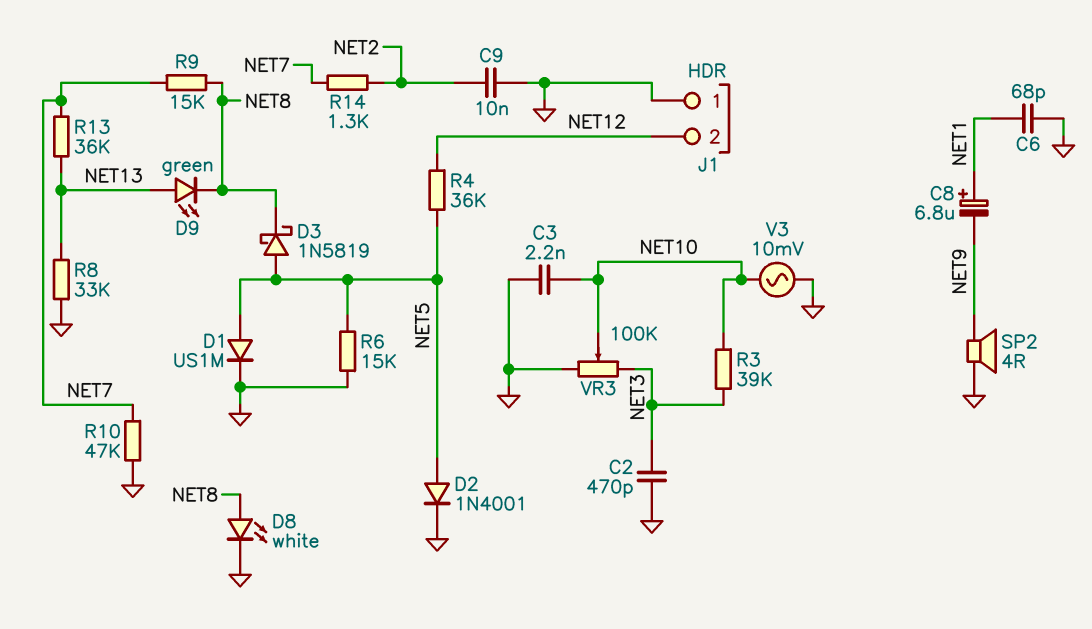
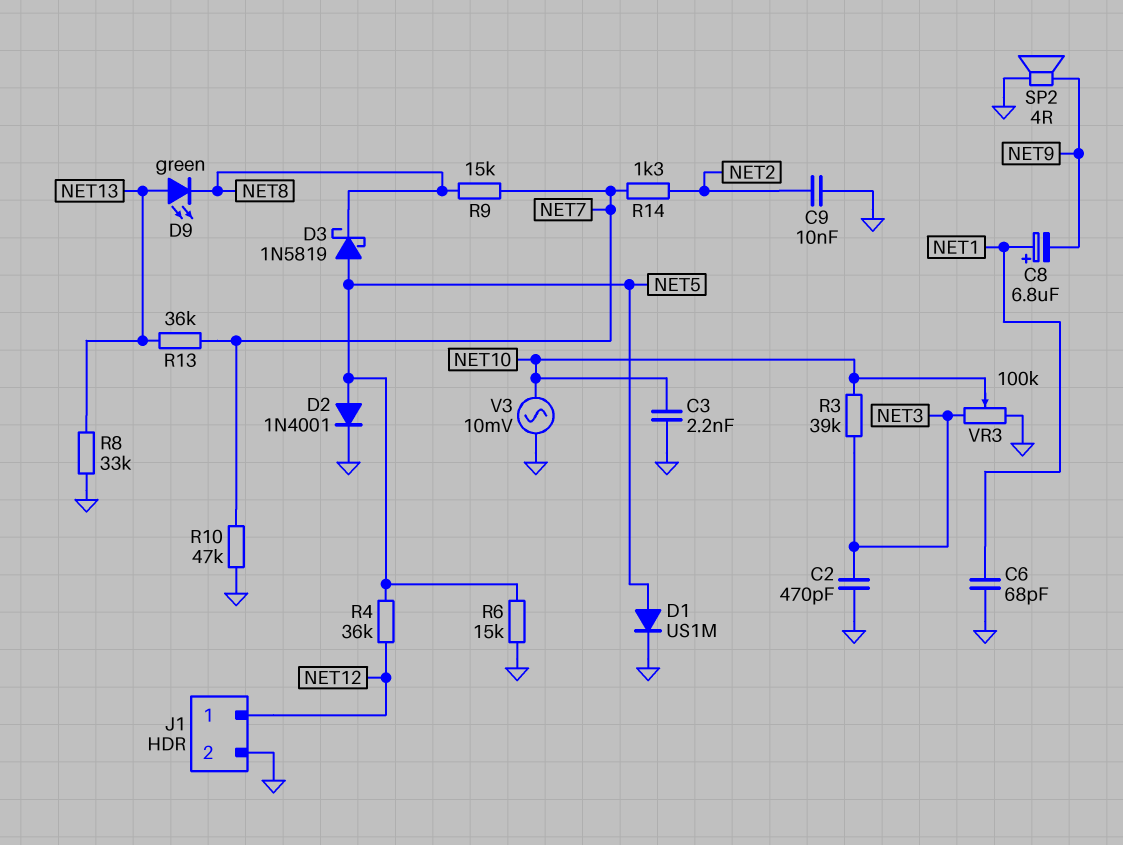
D8: LED white (A NET8, K GND) -> none
J1 pin 1: GND -> NET12
J1 pin 2: NET12 -> GND

